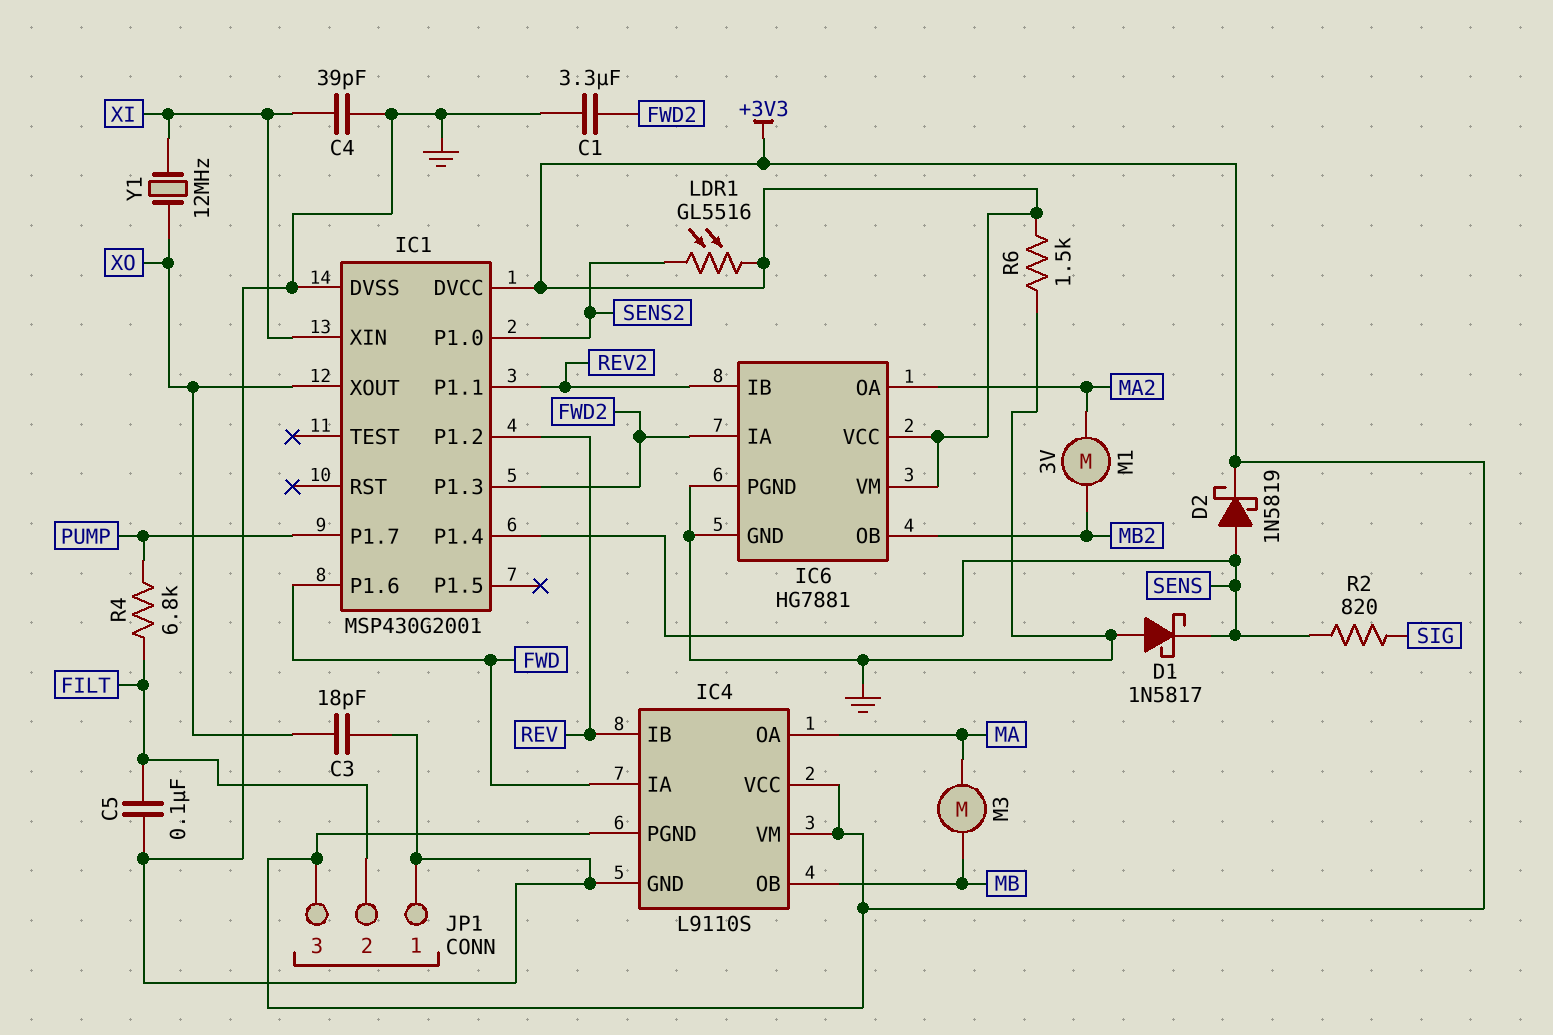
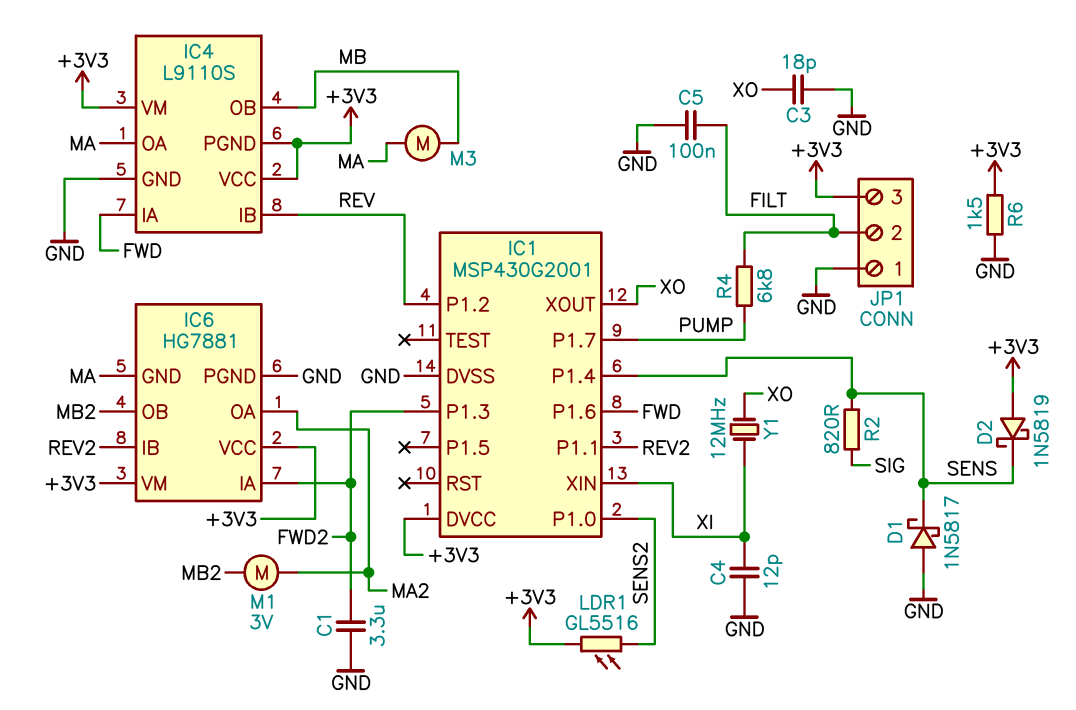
C4: 39pF (GND, XI) -> 12pF (GND, XI)
D2: schottky 1N5819 (A SENS, K +3V3) -> schottky 1N5819 (A +3V3, K SENS)
IC6 pin GND: GND -> MA

